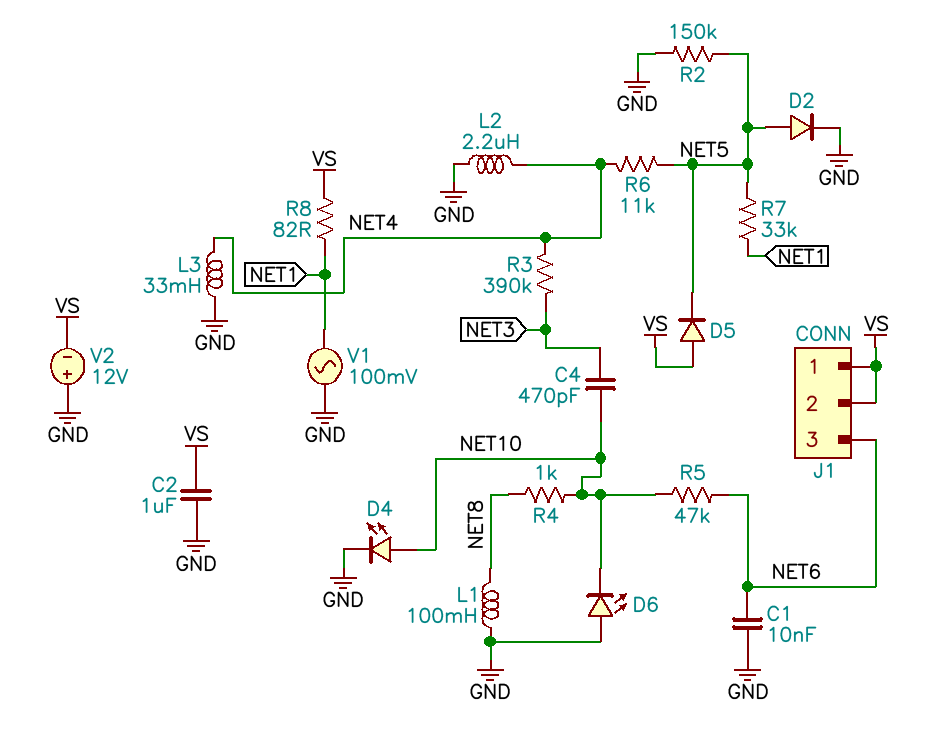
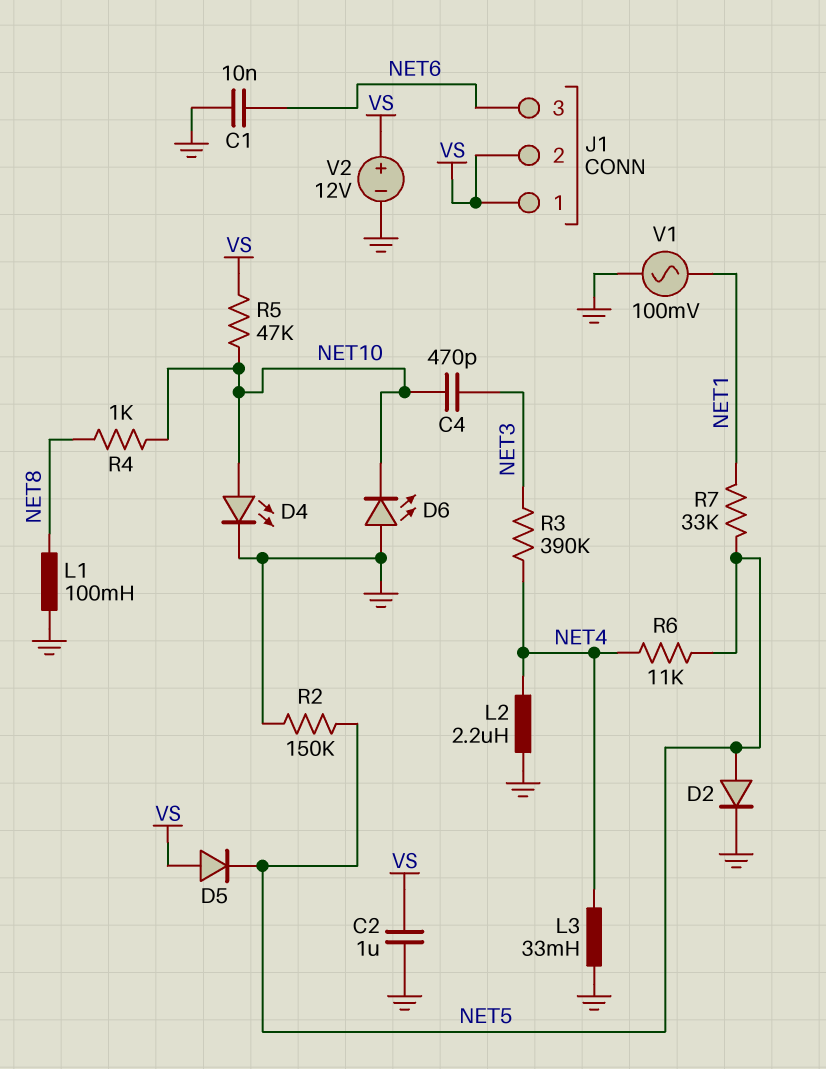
R5: 47k (NET6, NET10) -> 47k (NET10, VS)
R8: 82 (NET1, VS) -> none
V2: 12V (plus GND, minus VS) -> 12V (plus VS, minus GND)

